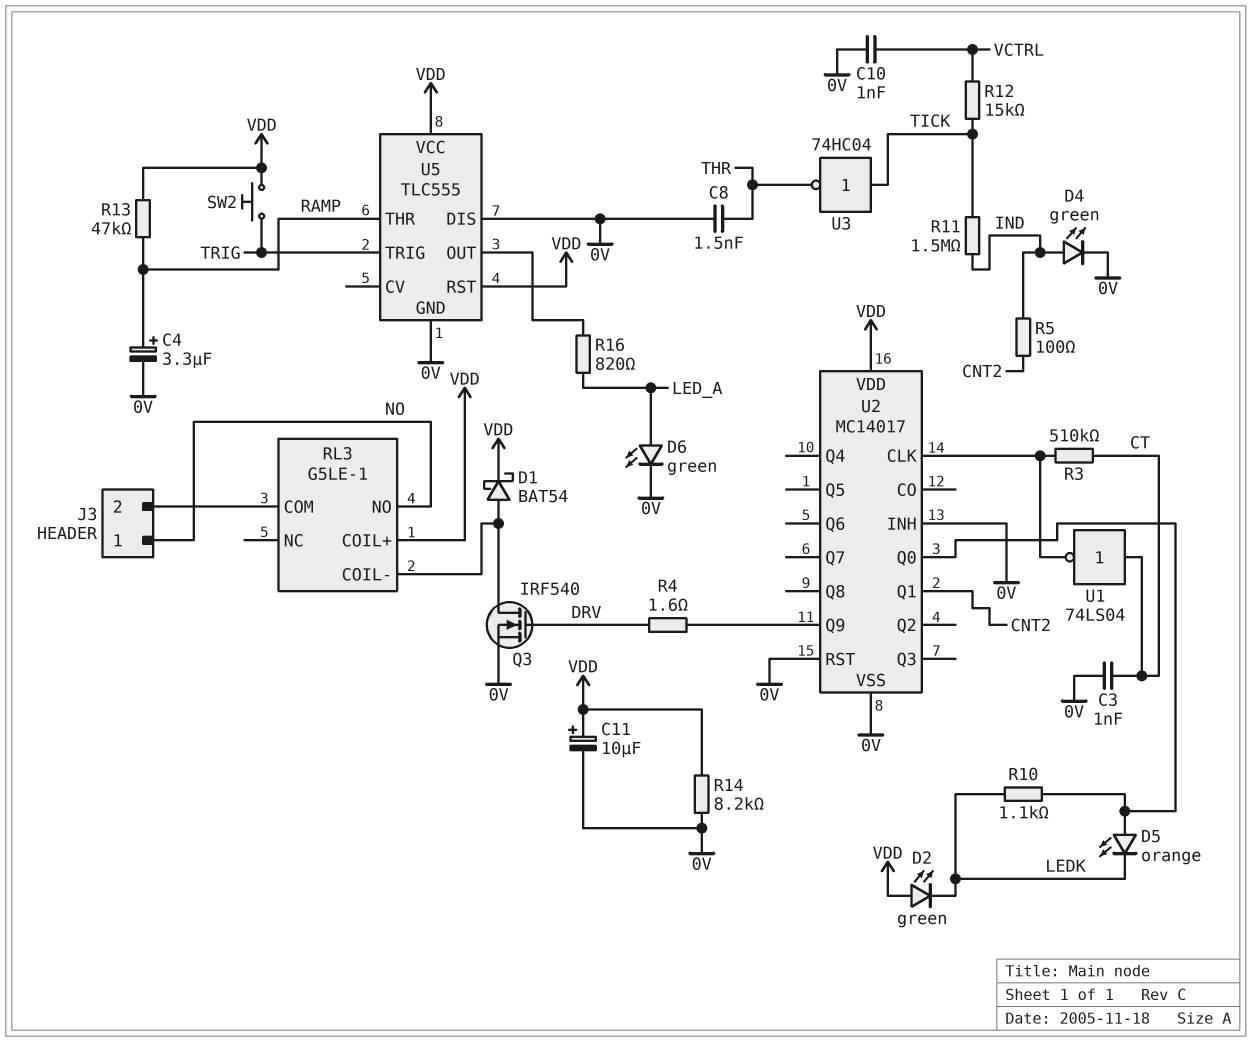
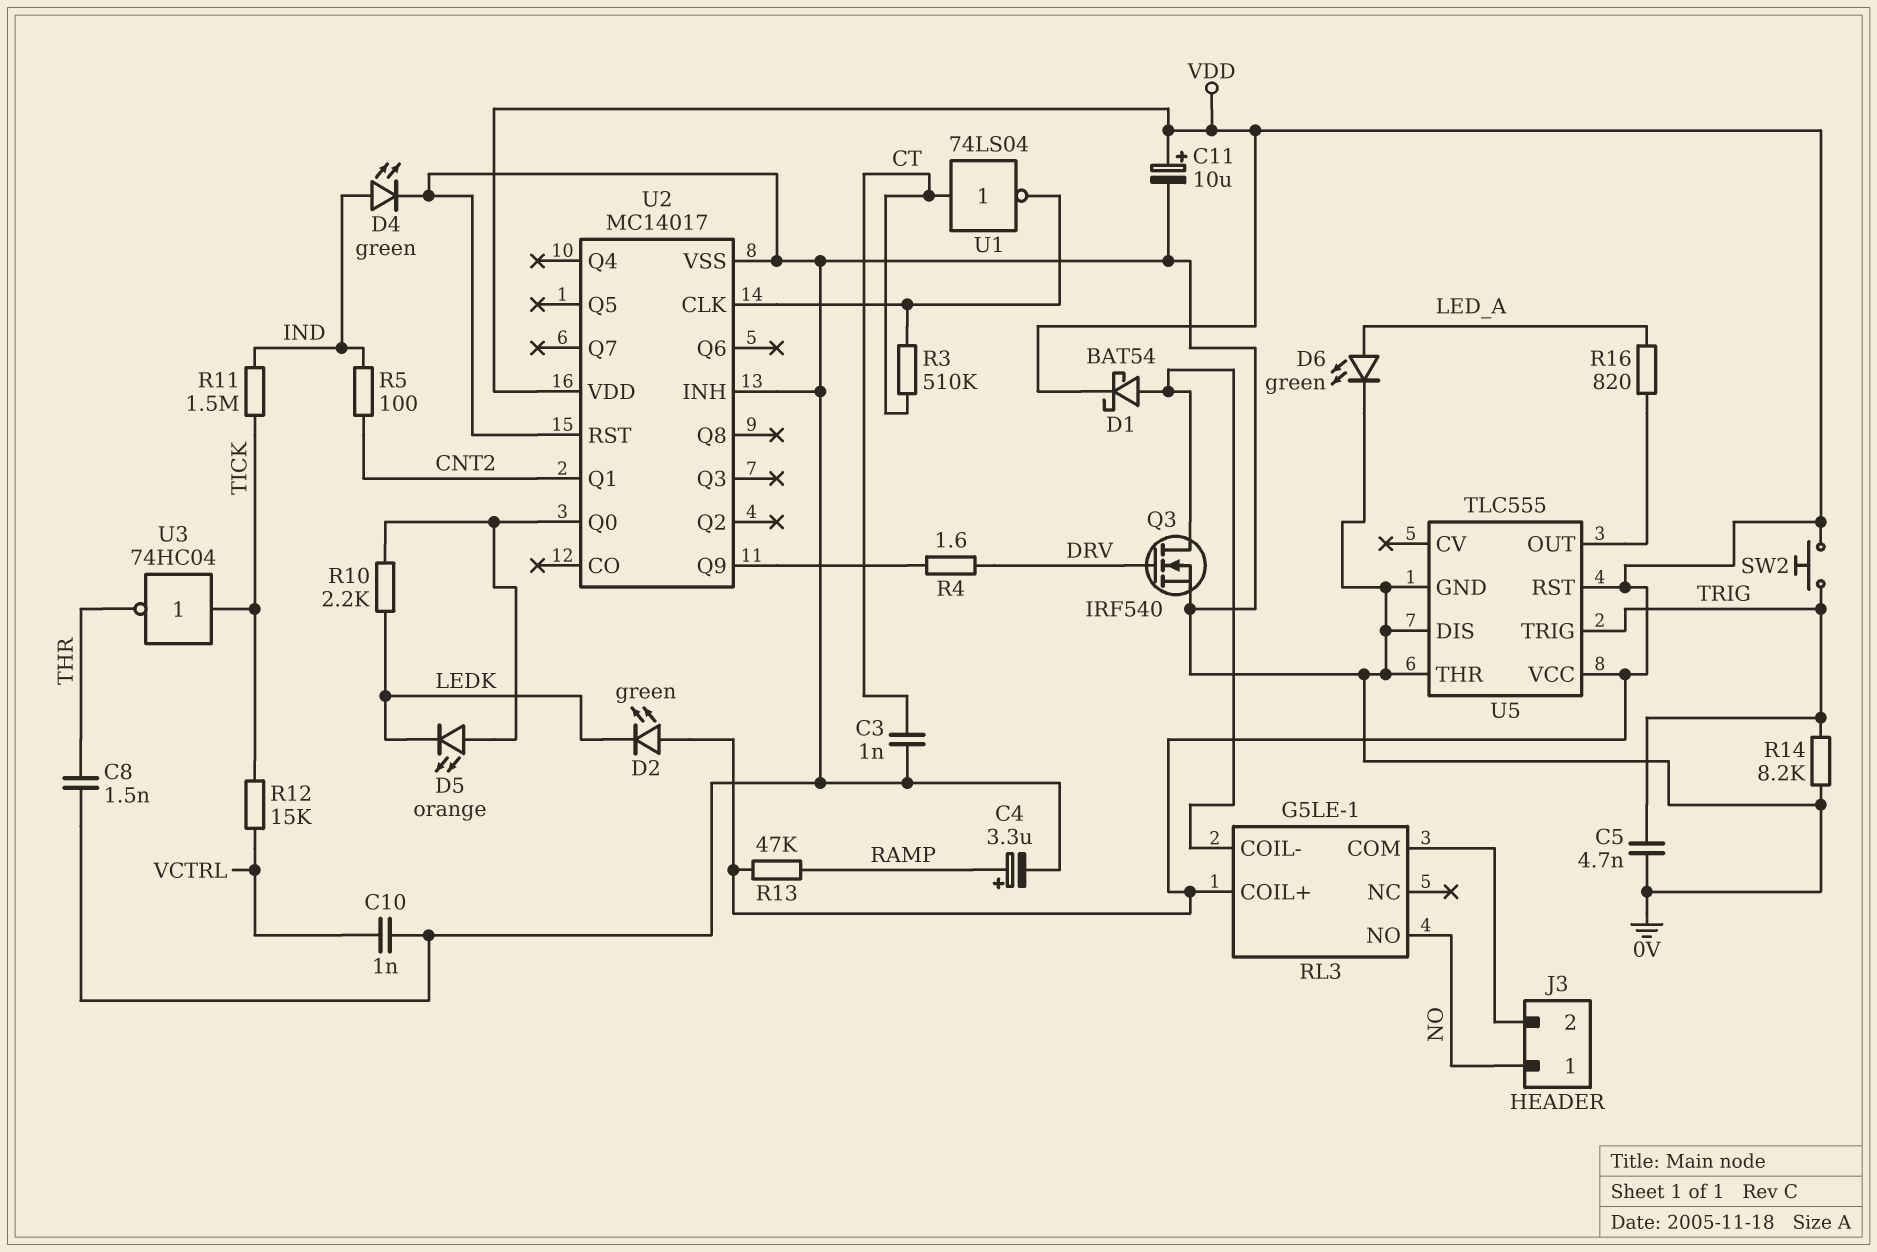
C5: none -> 4.7nF (0V, TRIG)
R10: 1.1k (LEDK, U2/Q0) -> 2.2k (LEDK, U2/Q0)
R14: 8.2k (0V, VDD) -> 8.2k (0V, TRIG)
U5 pin THR: RAMP -> 0V

